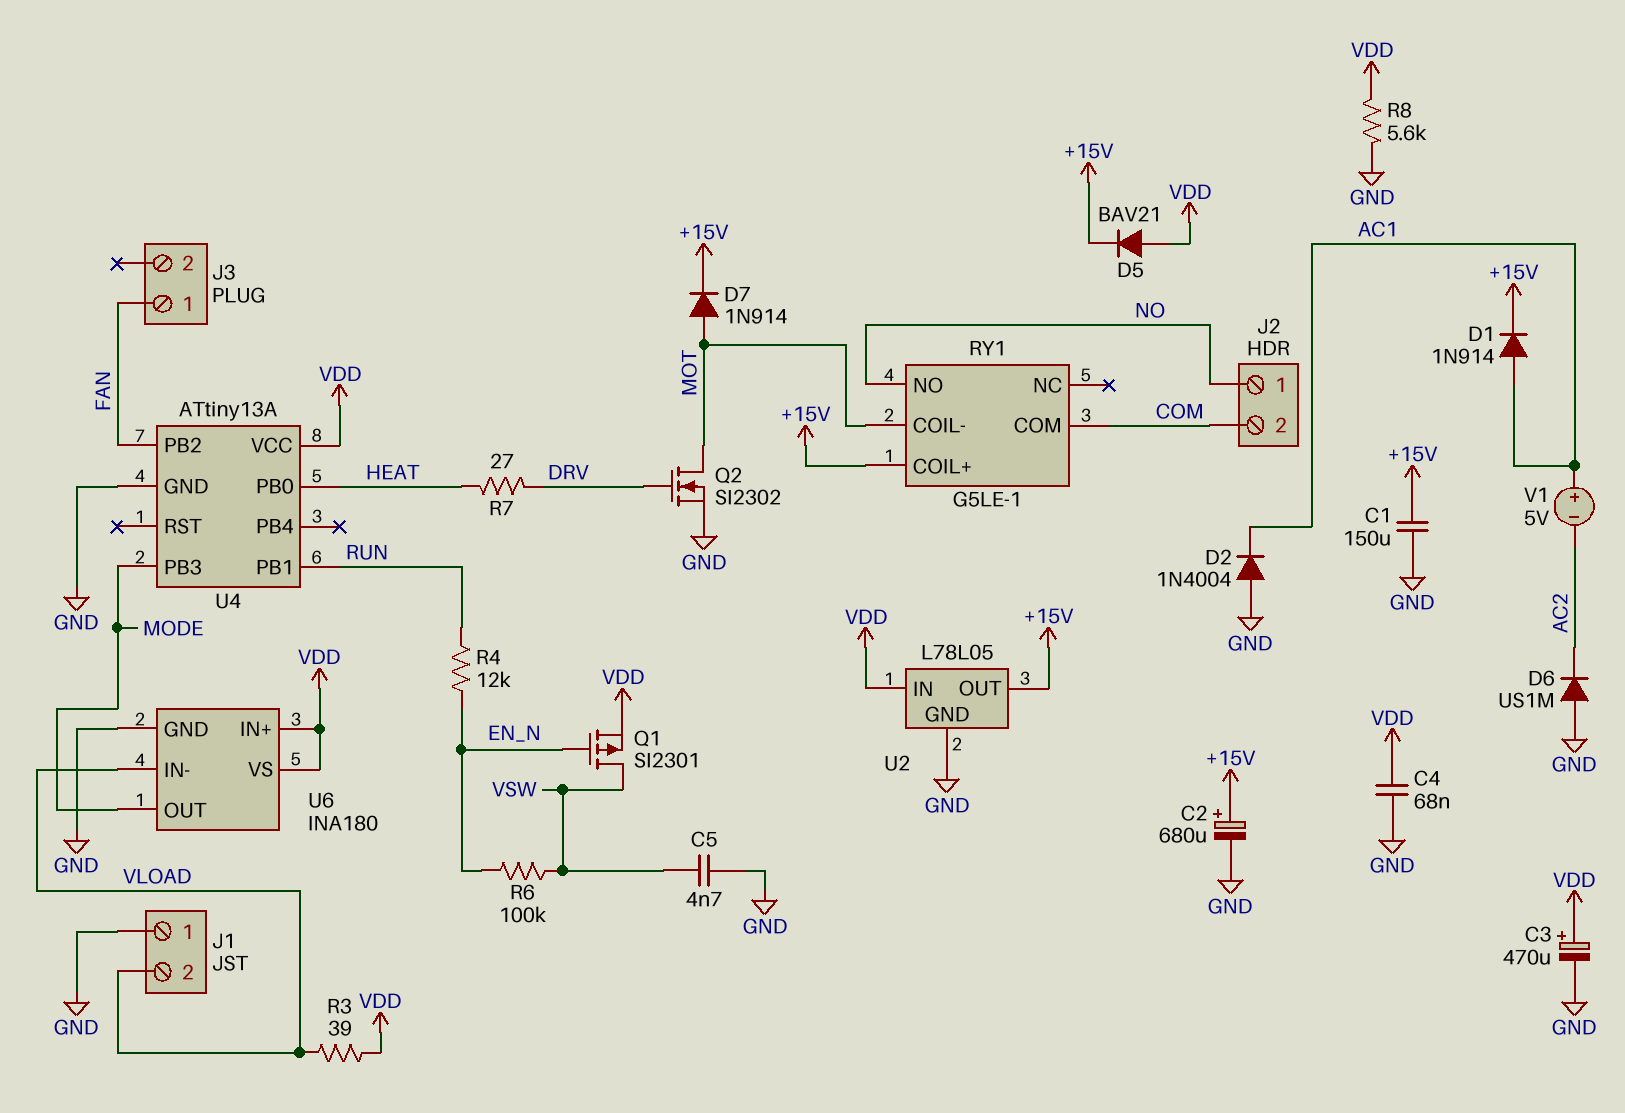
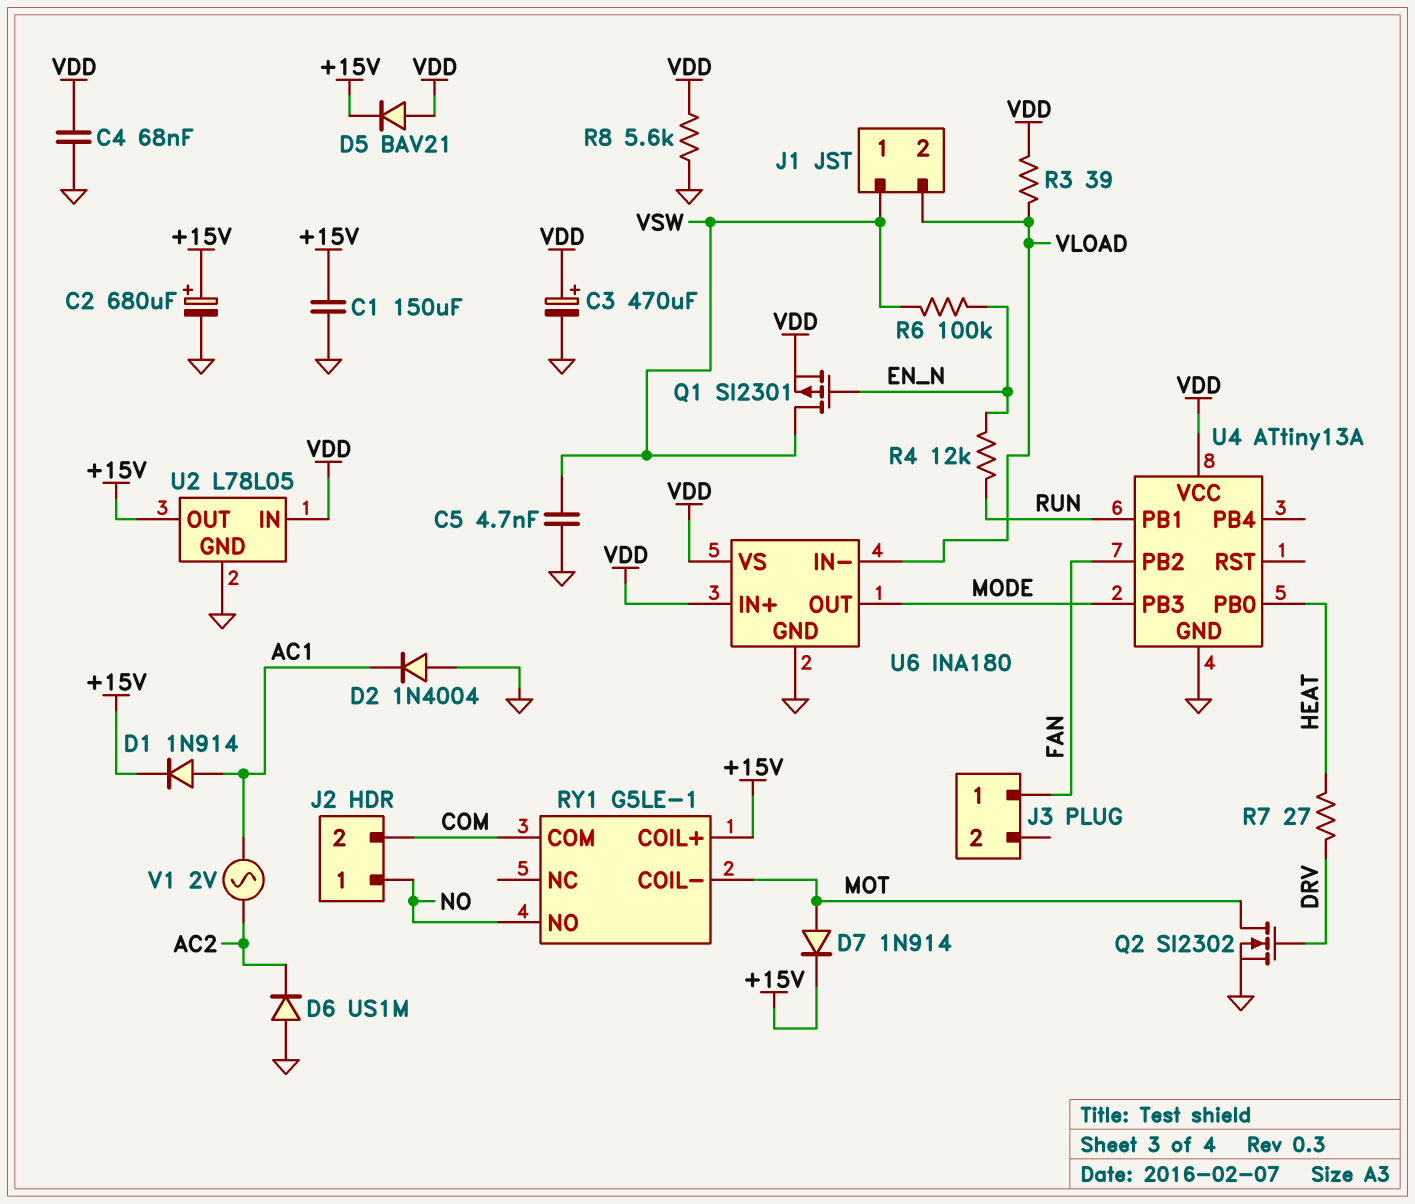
J1 pin 1: GND -> VSW
V1: 5V (plus AC1, minus AC2) -> AC 2V (AC1, AC2)

